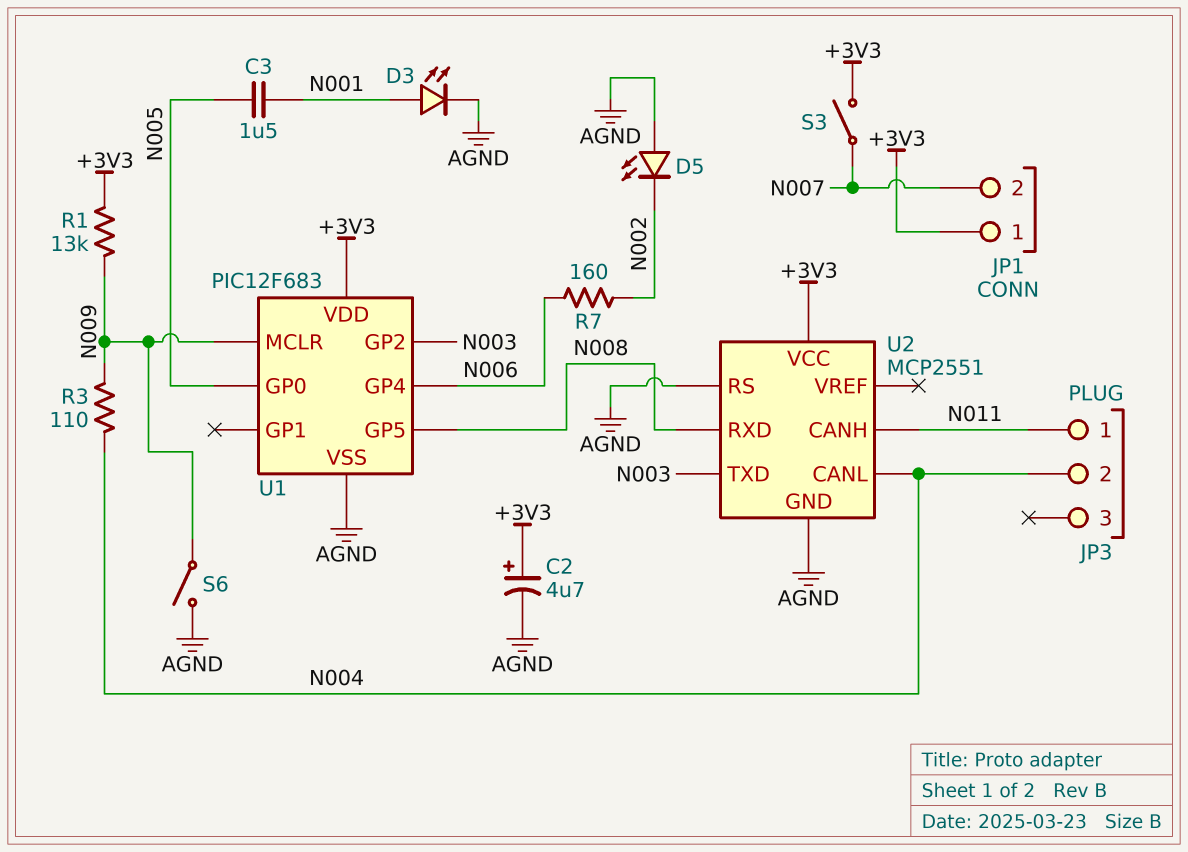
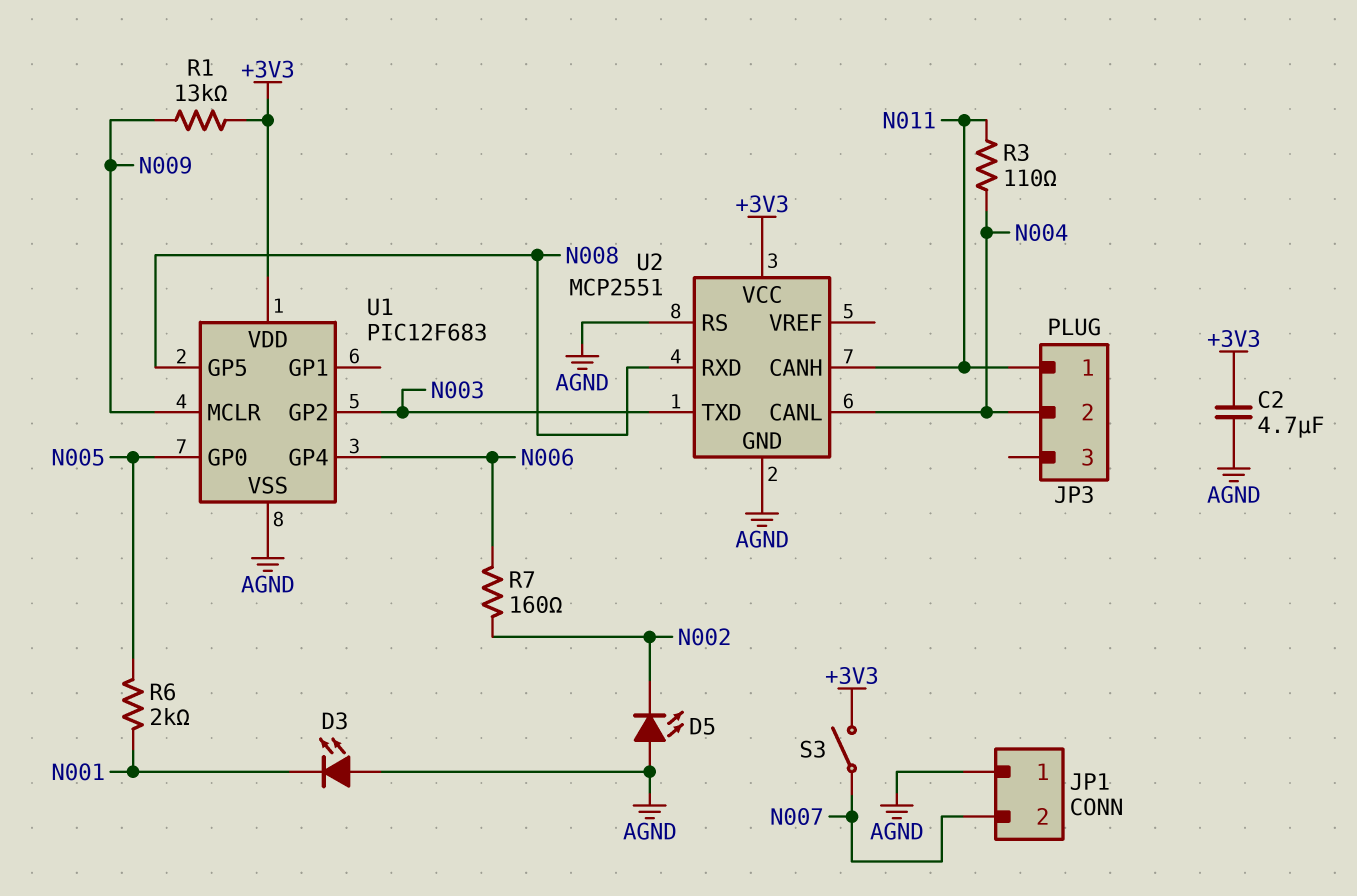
C2: 4.7uF (plus +3V3, minus AGND) -> 4.7uF (+3V3, AGND)
C3: 1.5uF (N001, N005) -> none
D3: LED (A N001, K AGND) -> LED (A AGND, K N001)
JP1 pin 1: +3V3 -> AGND
R3: 110 (N004, N009) -> 110 (N004, N011)
R6: none -> 2k (N001, N005)
S6: switch (AGND, N009) -> none

